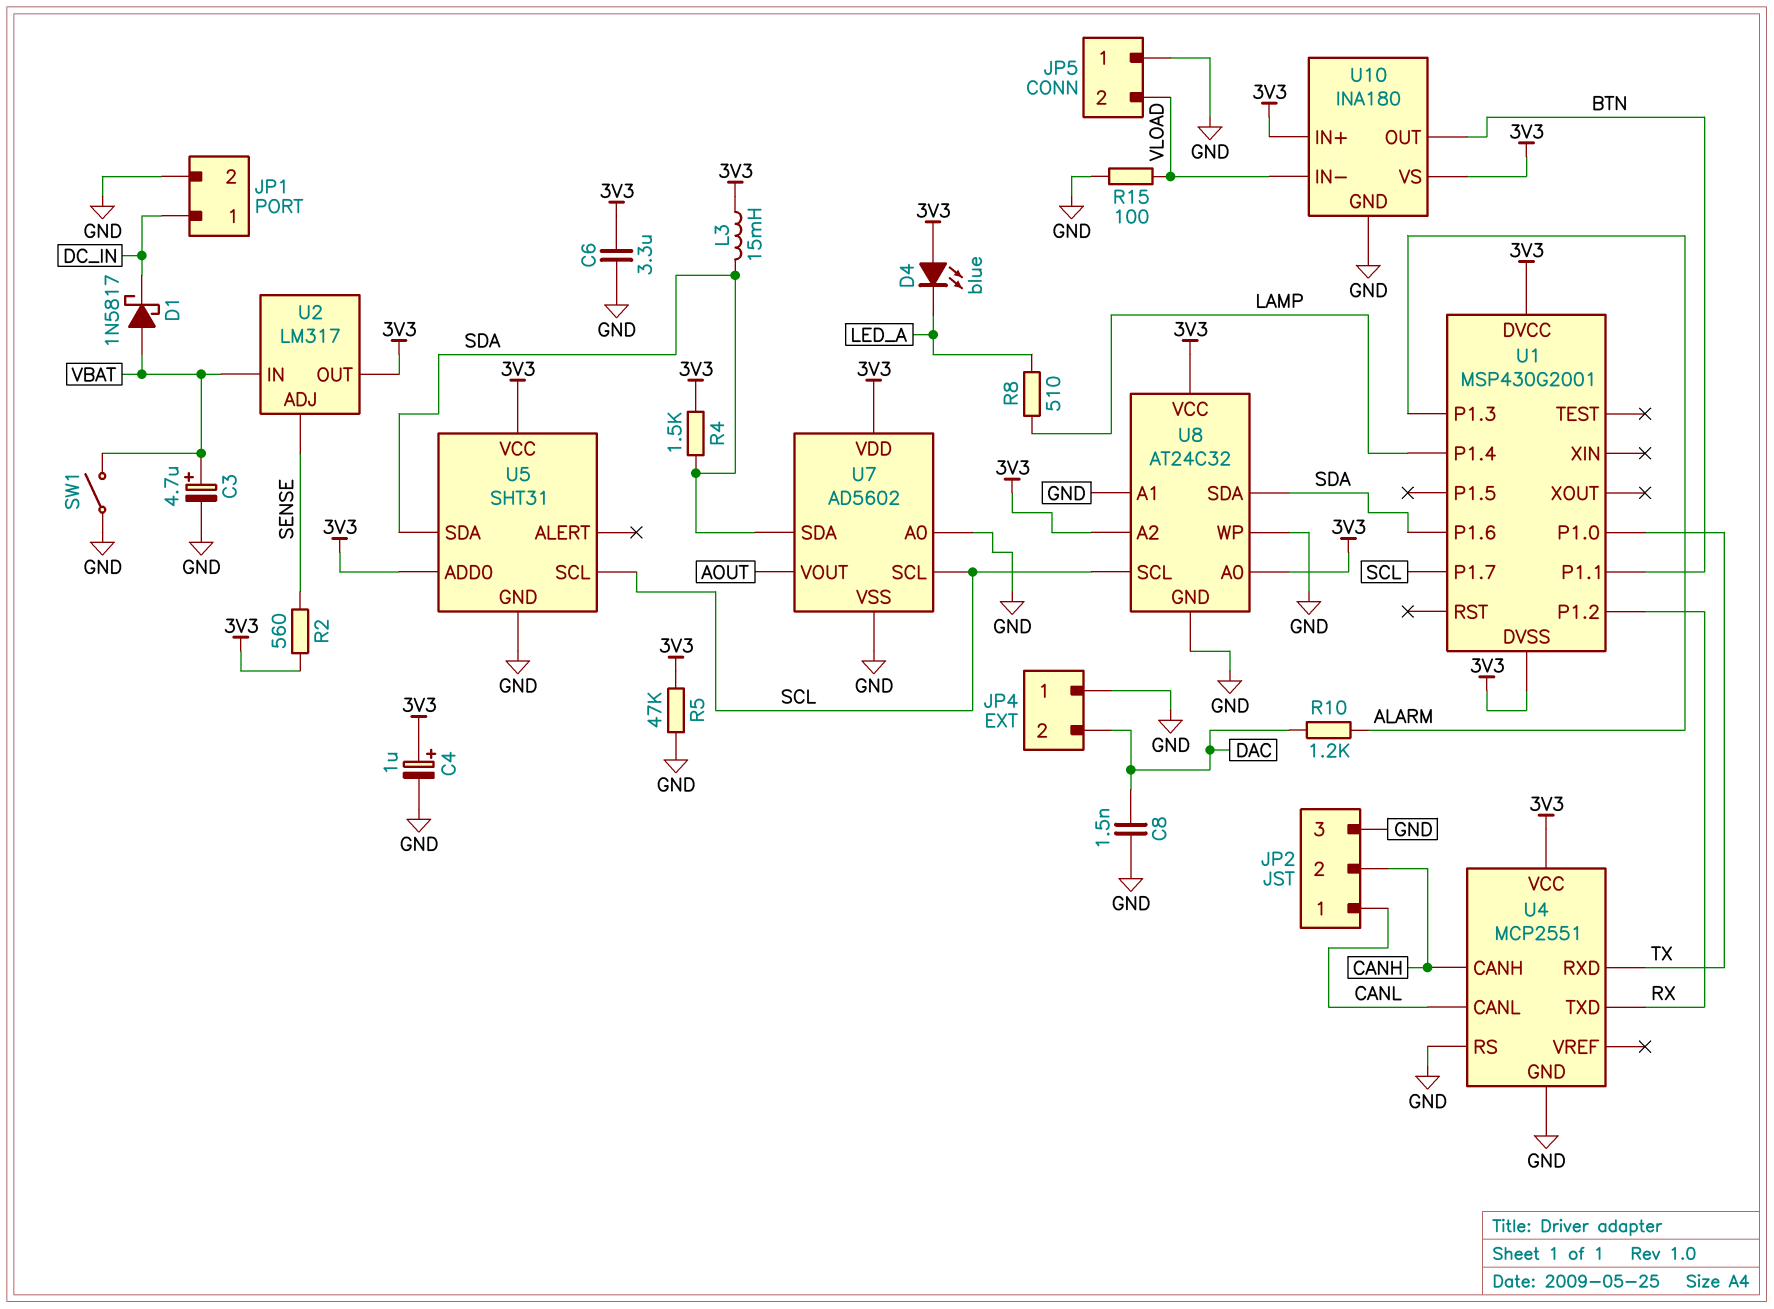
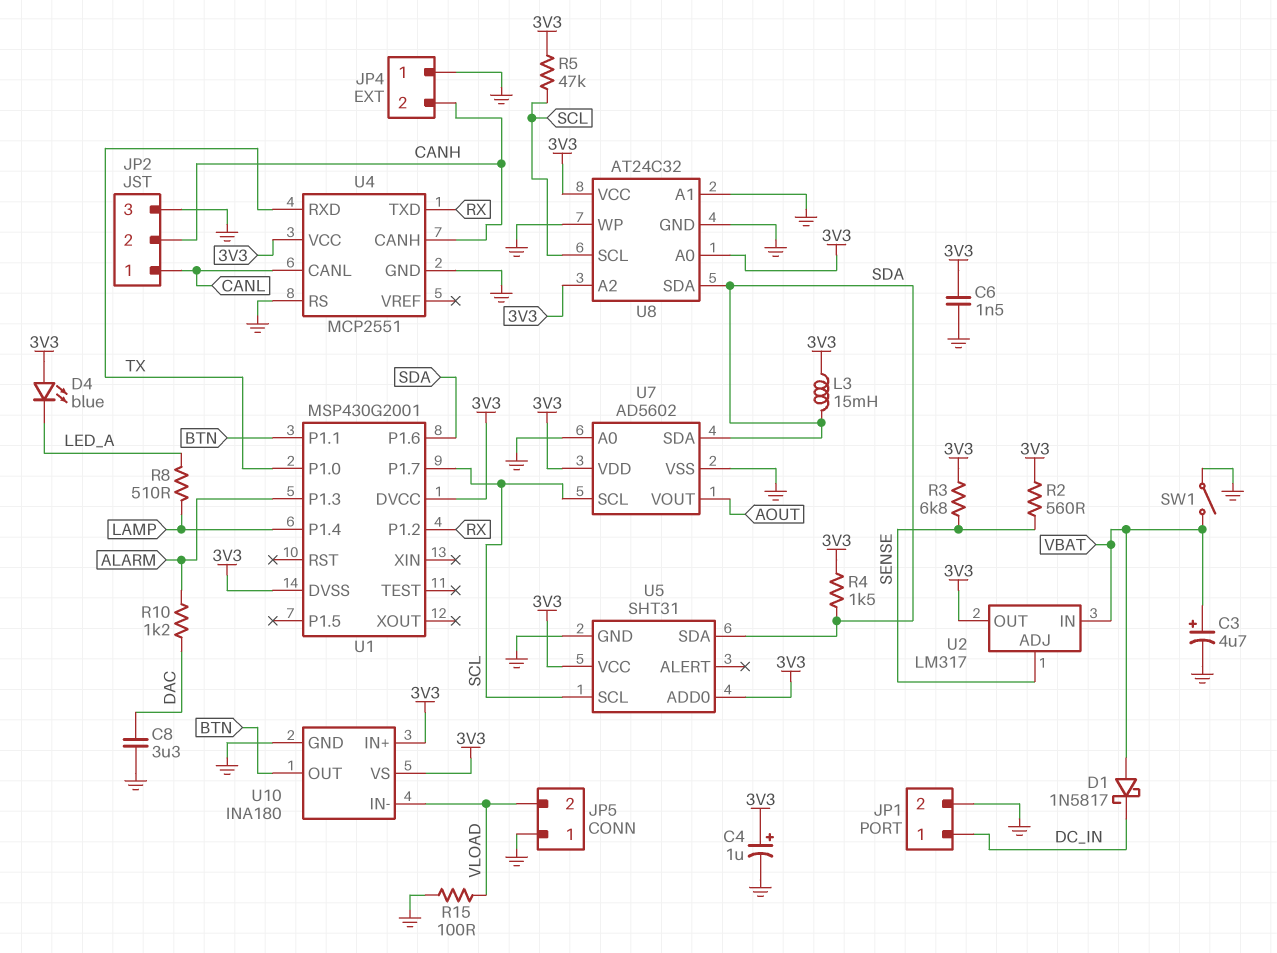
C6: 3.3uF (3V3, GND) -> 1.5nF (3V3, GND)
C8: 1.5nF (DAC, GND) -> 3.3uF (DAC, GND)
JP4 pin 2: DAC -> CANH
R3: none -> 6.8k (3V3, SENSE)
R5: 47k (3V3, GND) -> 47k (3V3, SCL)

